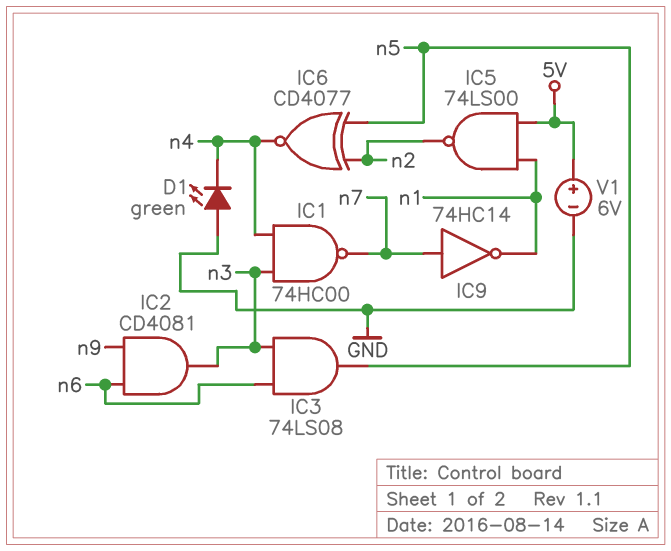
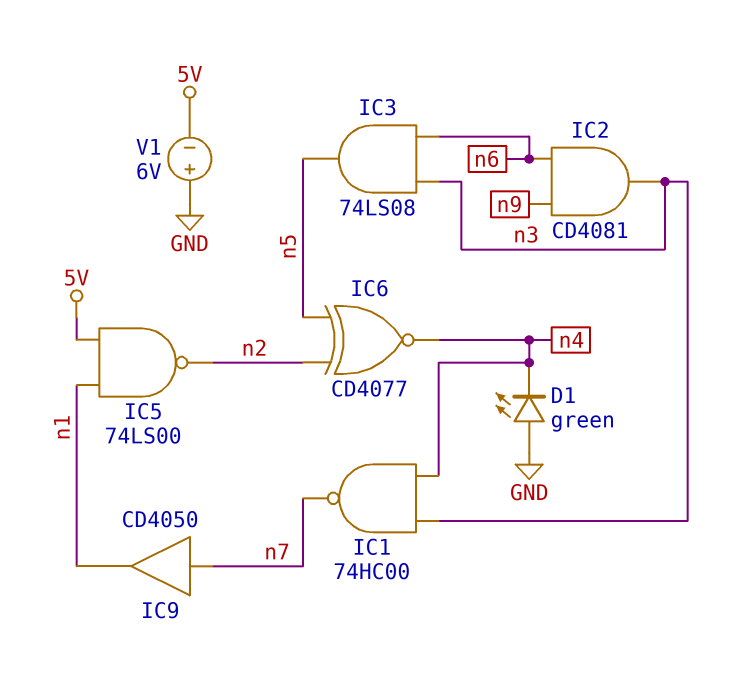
IC9: NOT 74HC14 (in n7, out n1) -> buffer CD4050 (in n7, out n1)
V1: 6V (plus 5V, minus GND) -> 6V (plus GND, minus 5V)

